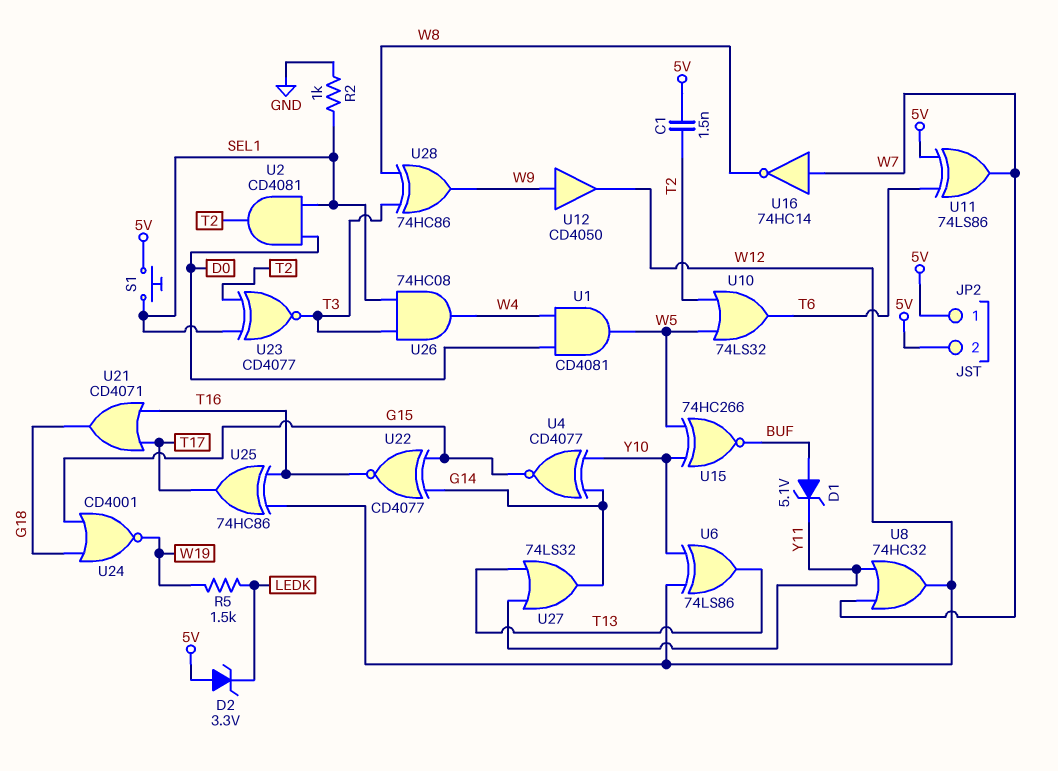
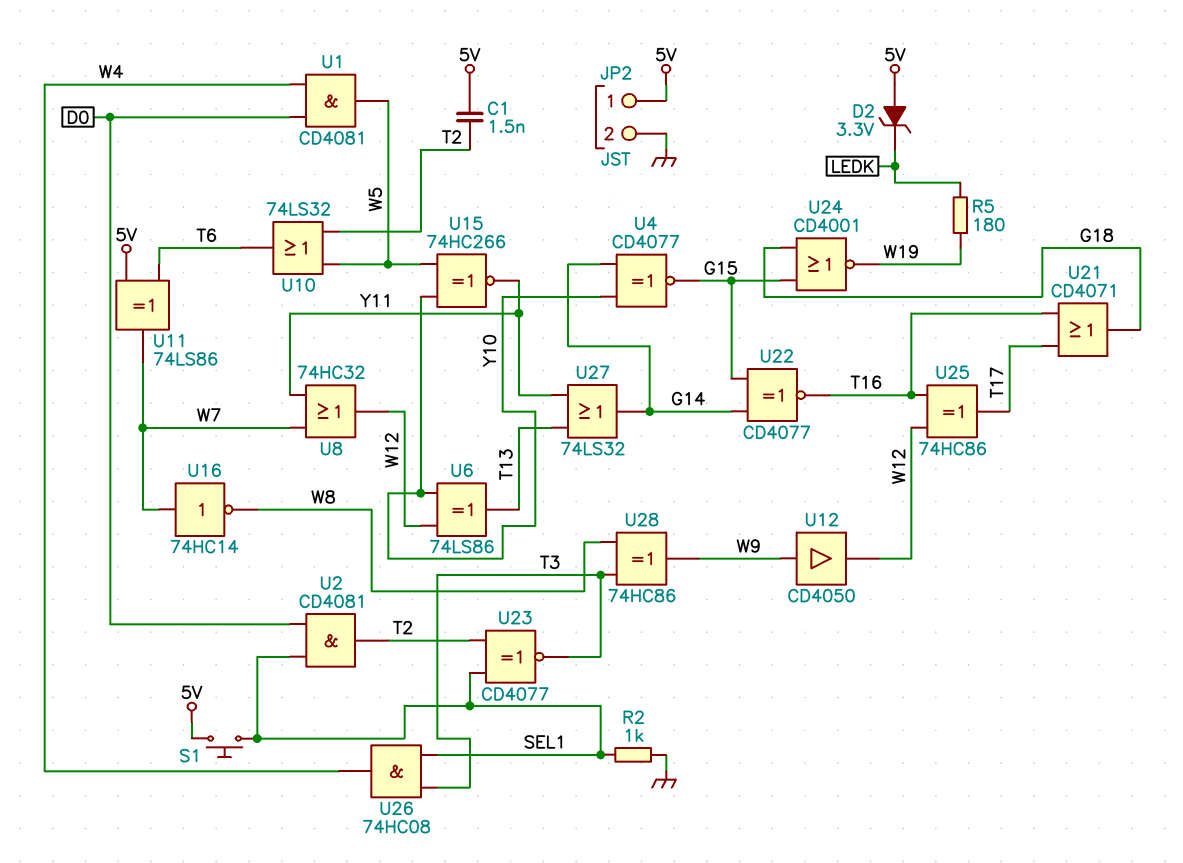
D1: zener 5.1V (A BUF, K Y11) -> none
JP2 pin 2: 5V -> GND
R5: 1.5k (LEDK, W19) -> 180 (LEDK, W19)
U15: XNOR 74HC266 (in W5, in Y10, out BUF) -> XNOR 74HC266 (in W5, in Y10, out Y11)

